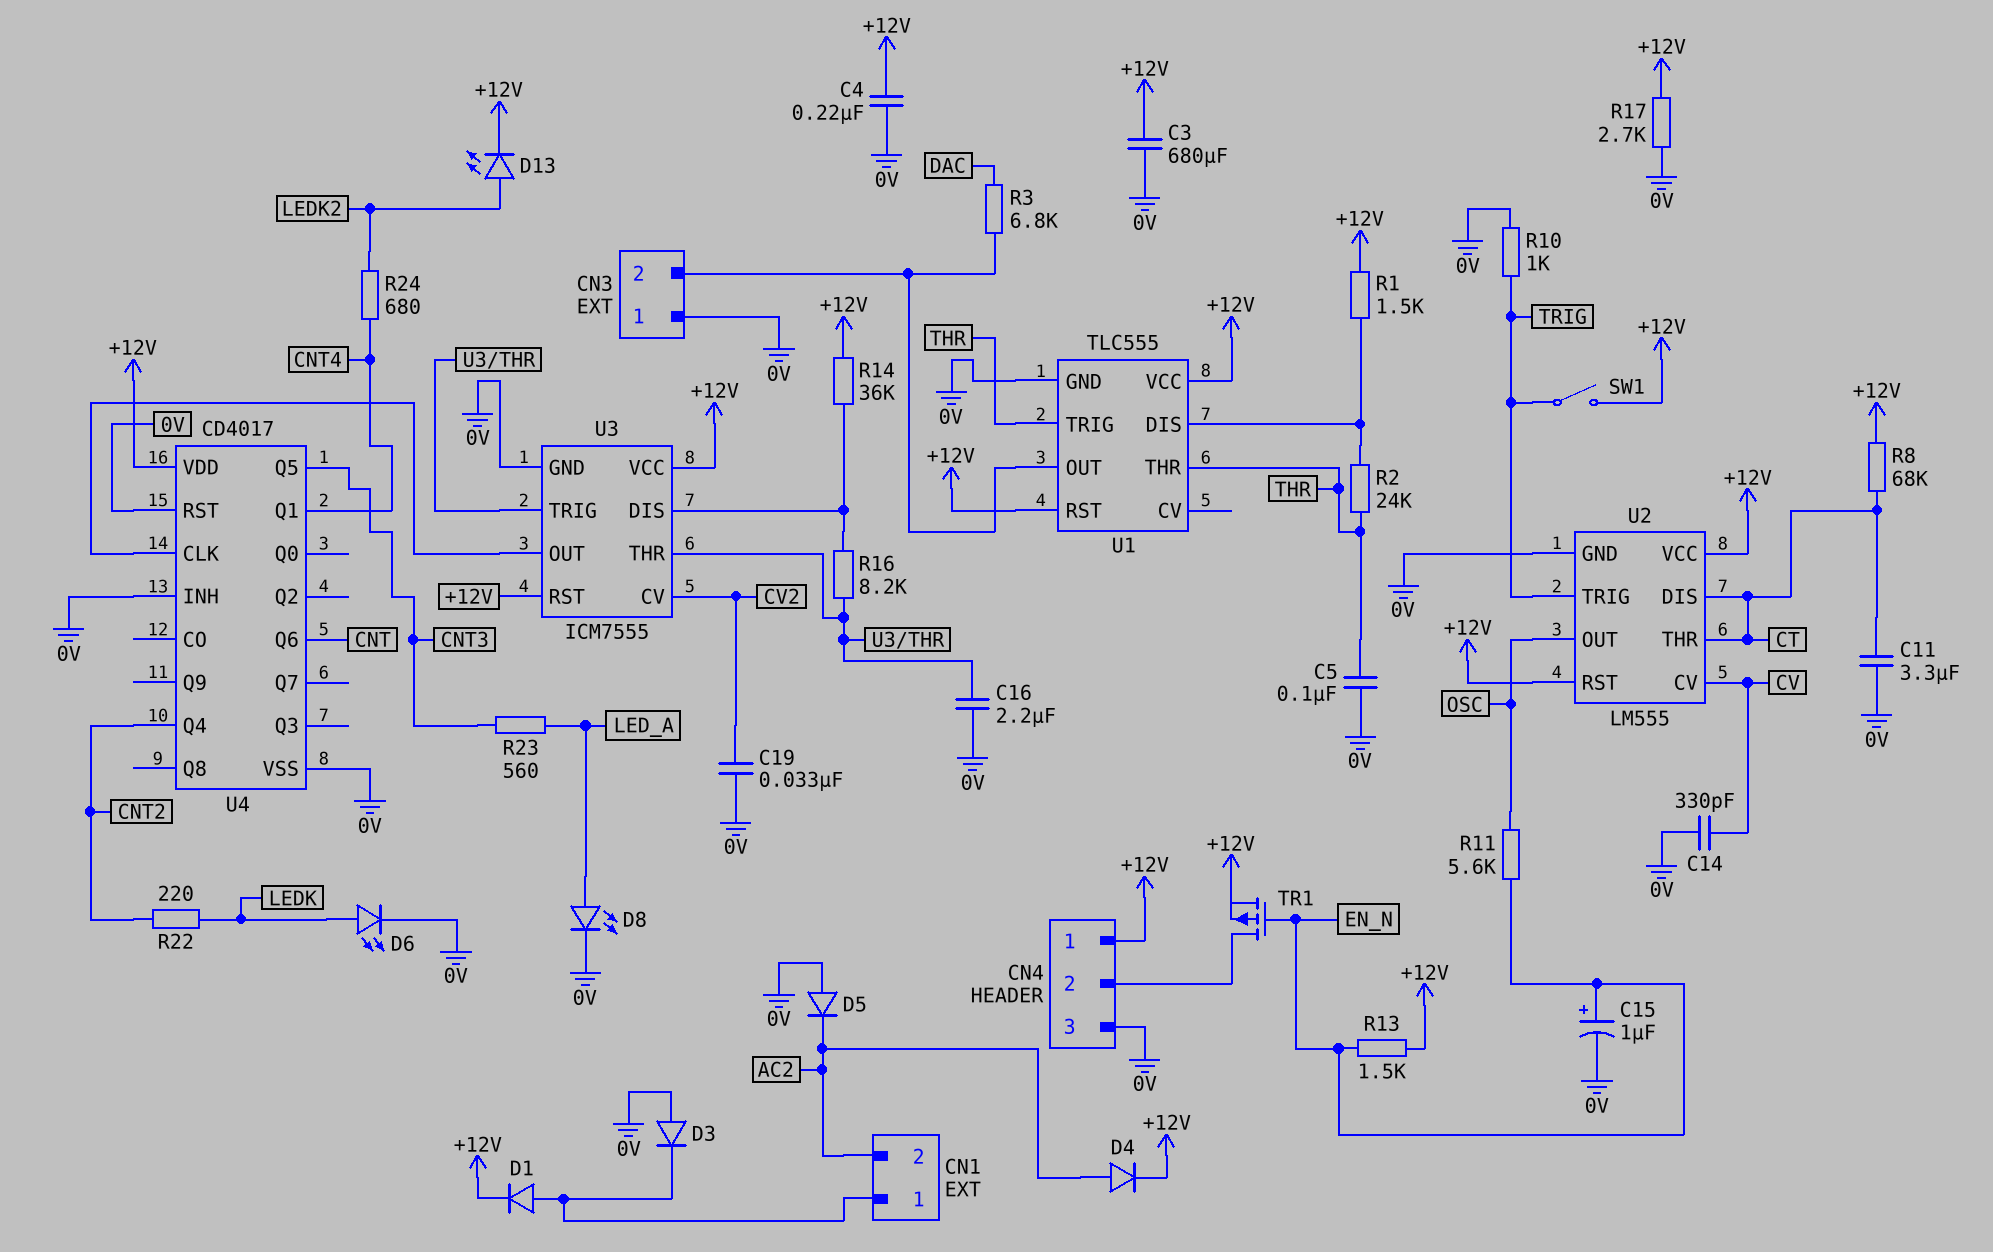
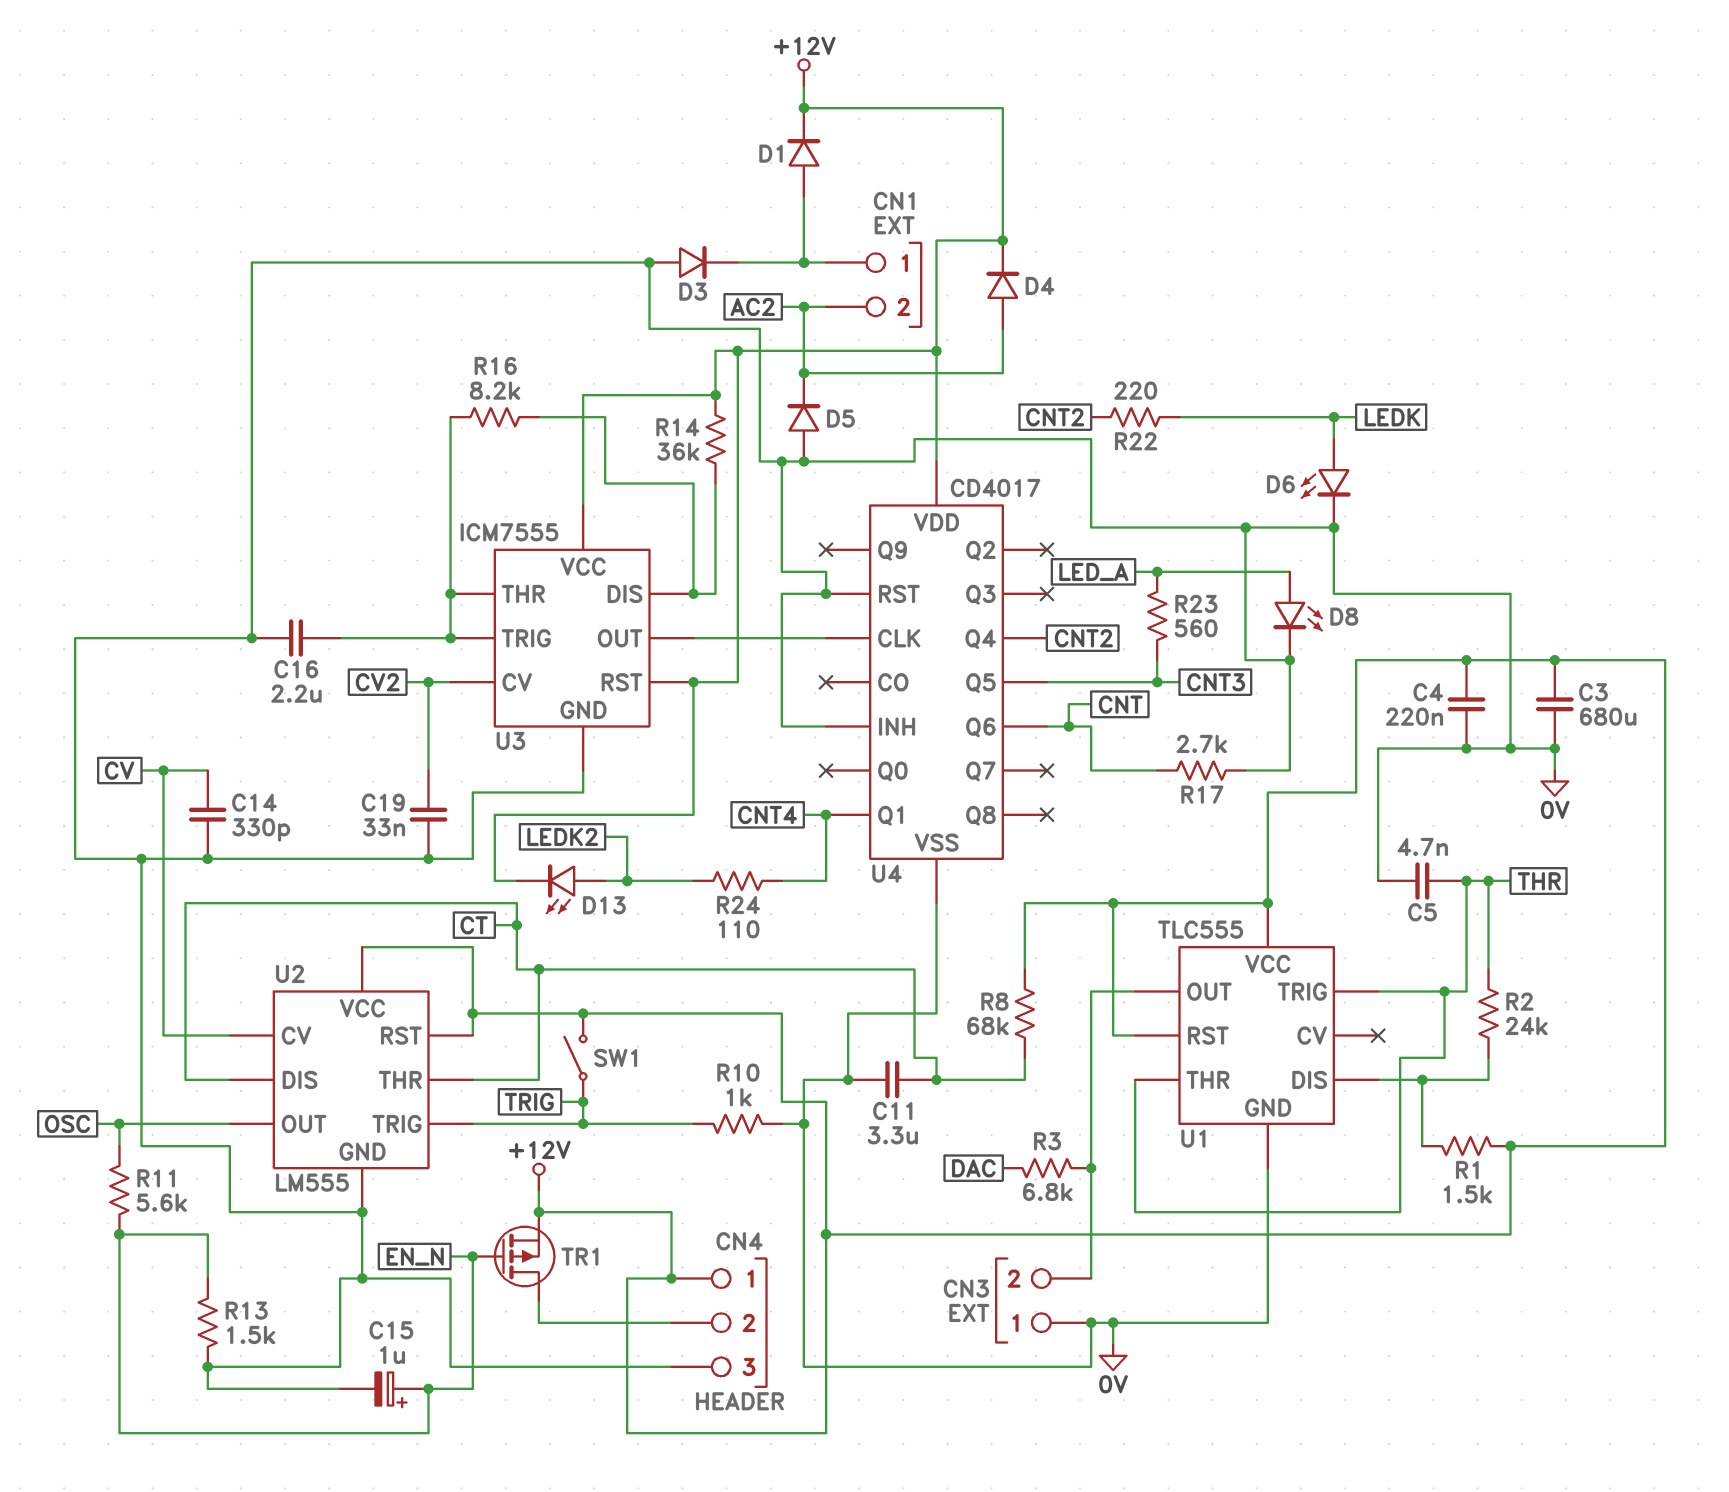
C5: 100nF (0V, THR) -> 4.7nF (0V, THR)
R13: 1.5k (+12V, EN_N) -> 1.5k (0V, EN_N)
R17: 2.7k (+12V, 0V) -> 2.7k (0V, CNT)
R24: 680 (CNT4, LEDK2) -> 110 (CNT4, LEDK2)

